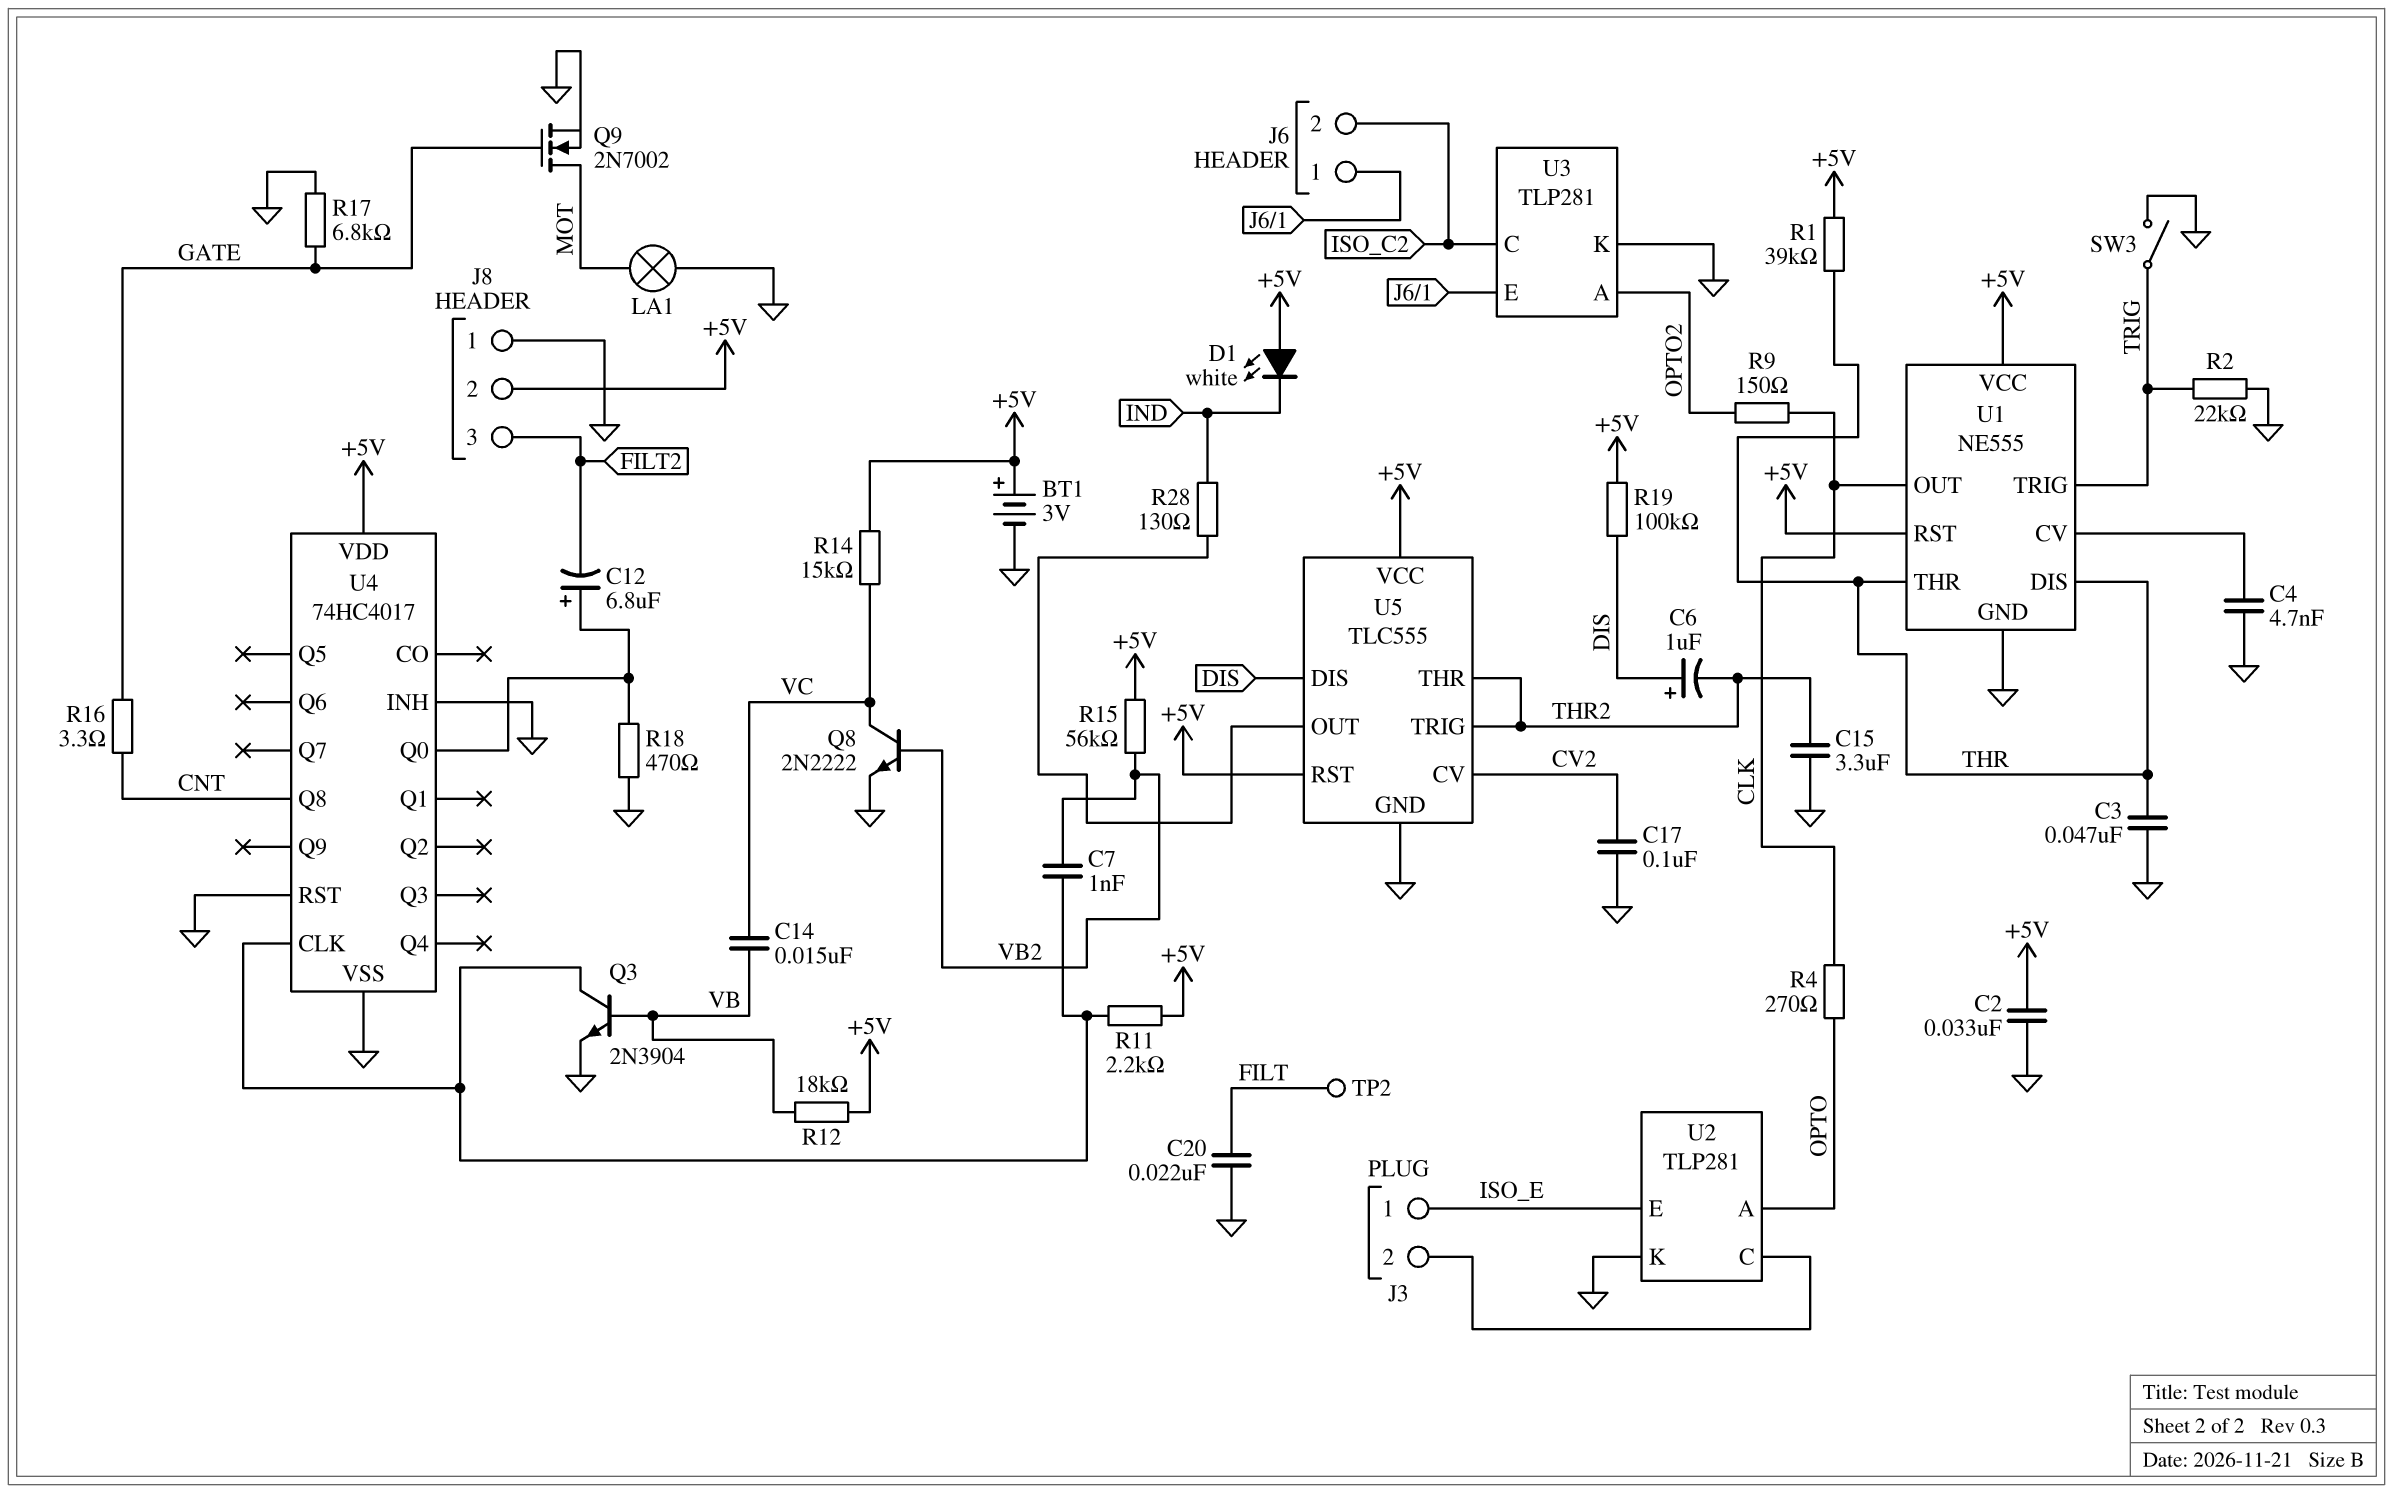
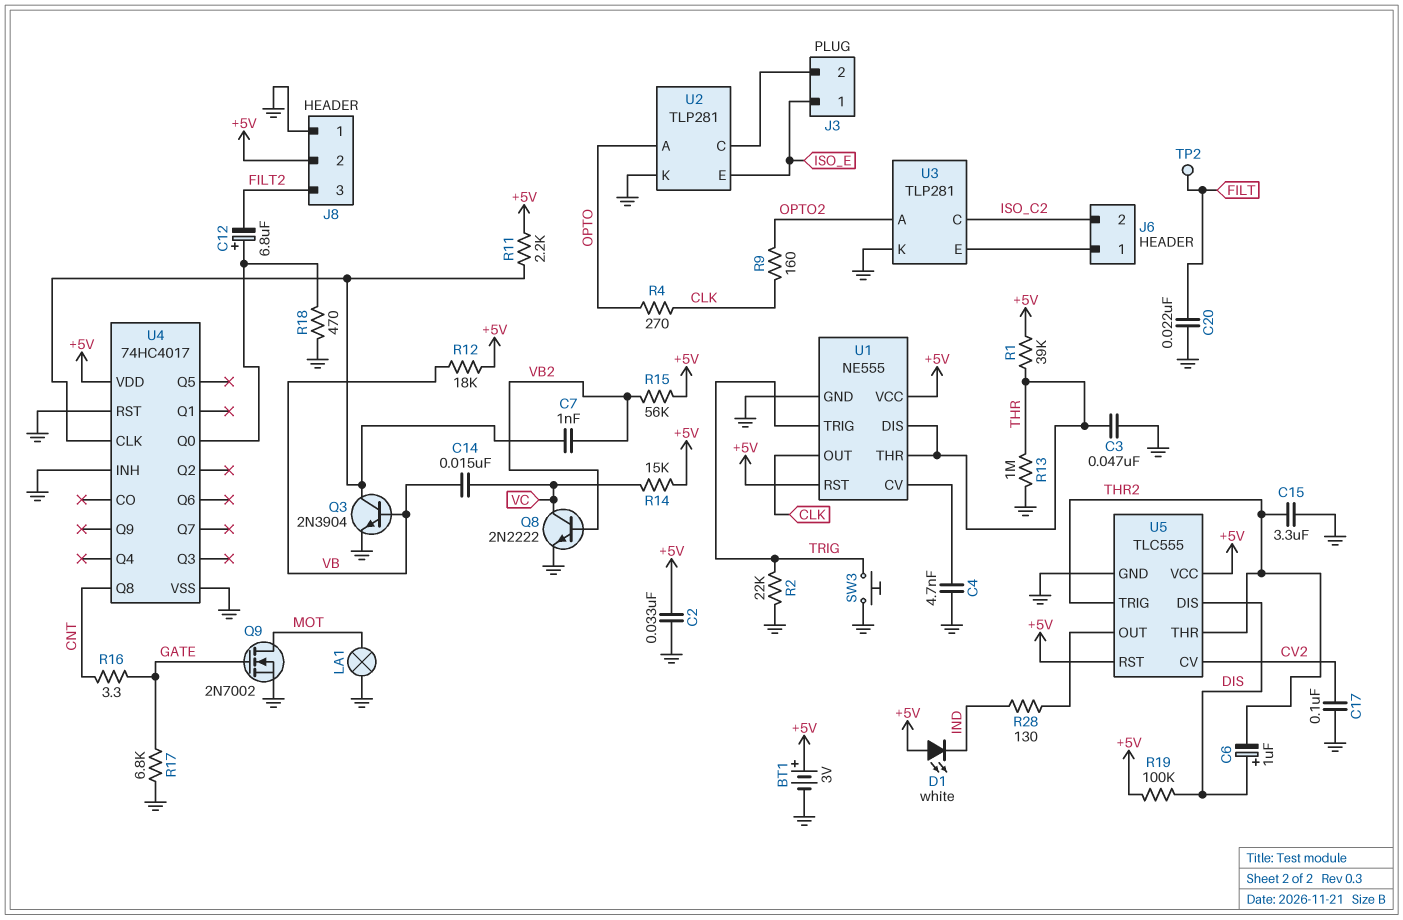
R9: 150 (CLK, OPTO2) -> 160 (CLK, OPTO2)
R13: none -> 1M (GND, THR)
SW3: switch (GND, TRIG) -> button (GND, TRIG)

